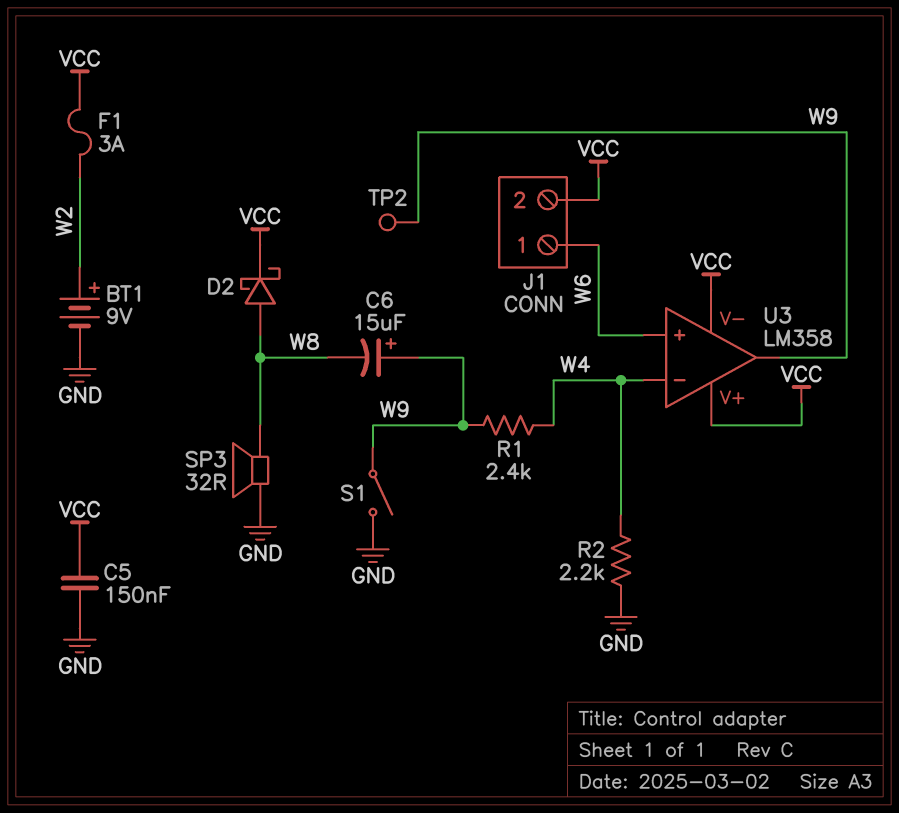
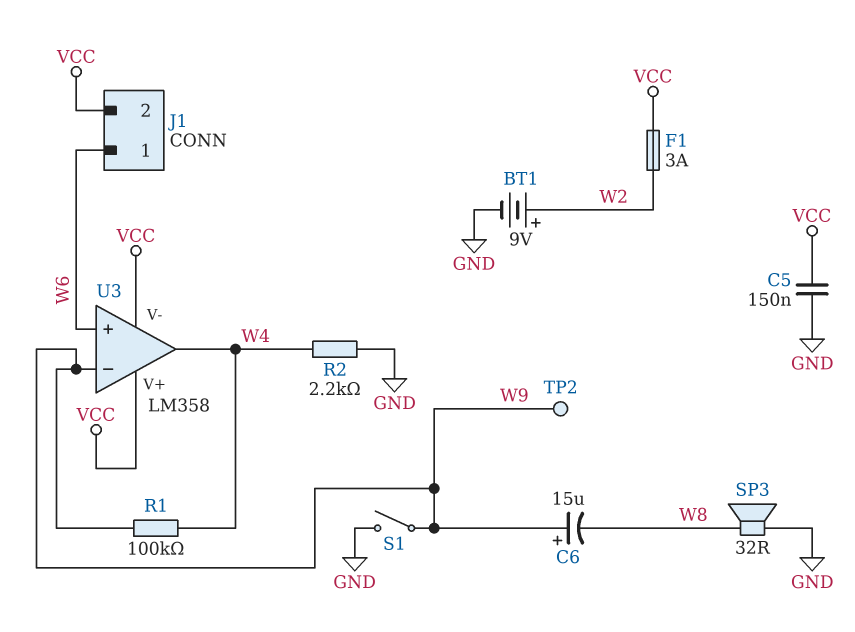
D2: schottky (A W8, K VCC) -> none
R1: 2.4k (W4, W9) -> 100k (W4, W9)
U3 pin in-: W4 -> W9
U3 pin out: W9 -> W4

